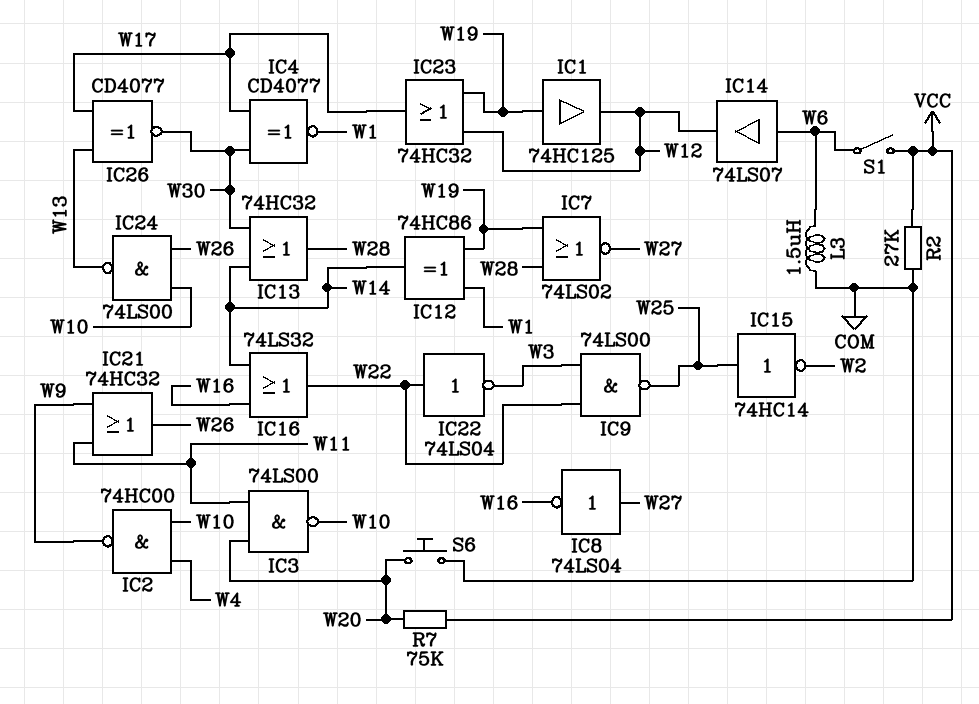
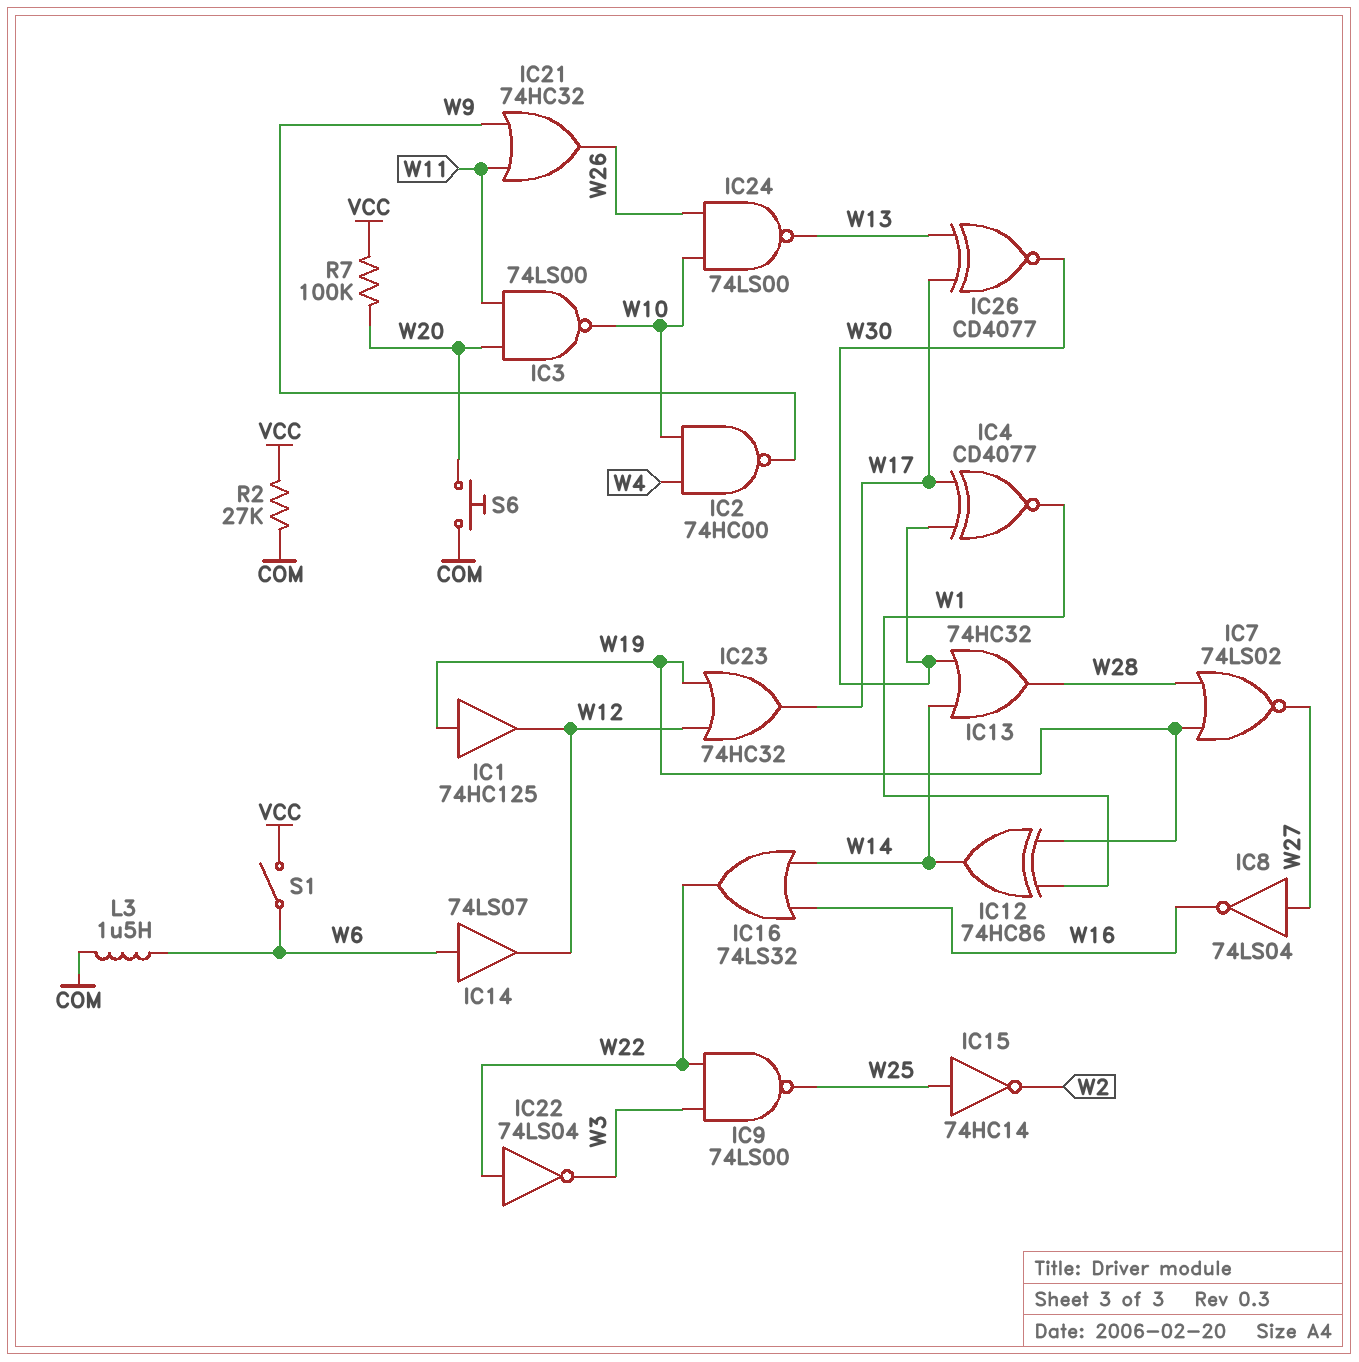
R7: 75k (VCC, W20) -> 100k (VCC, W20)

